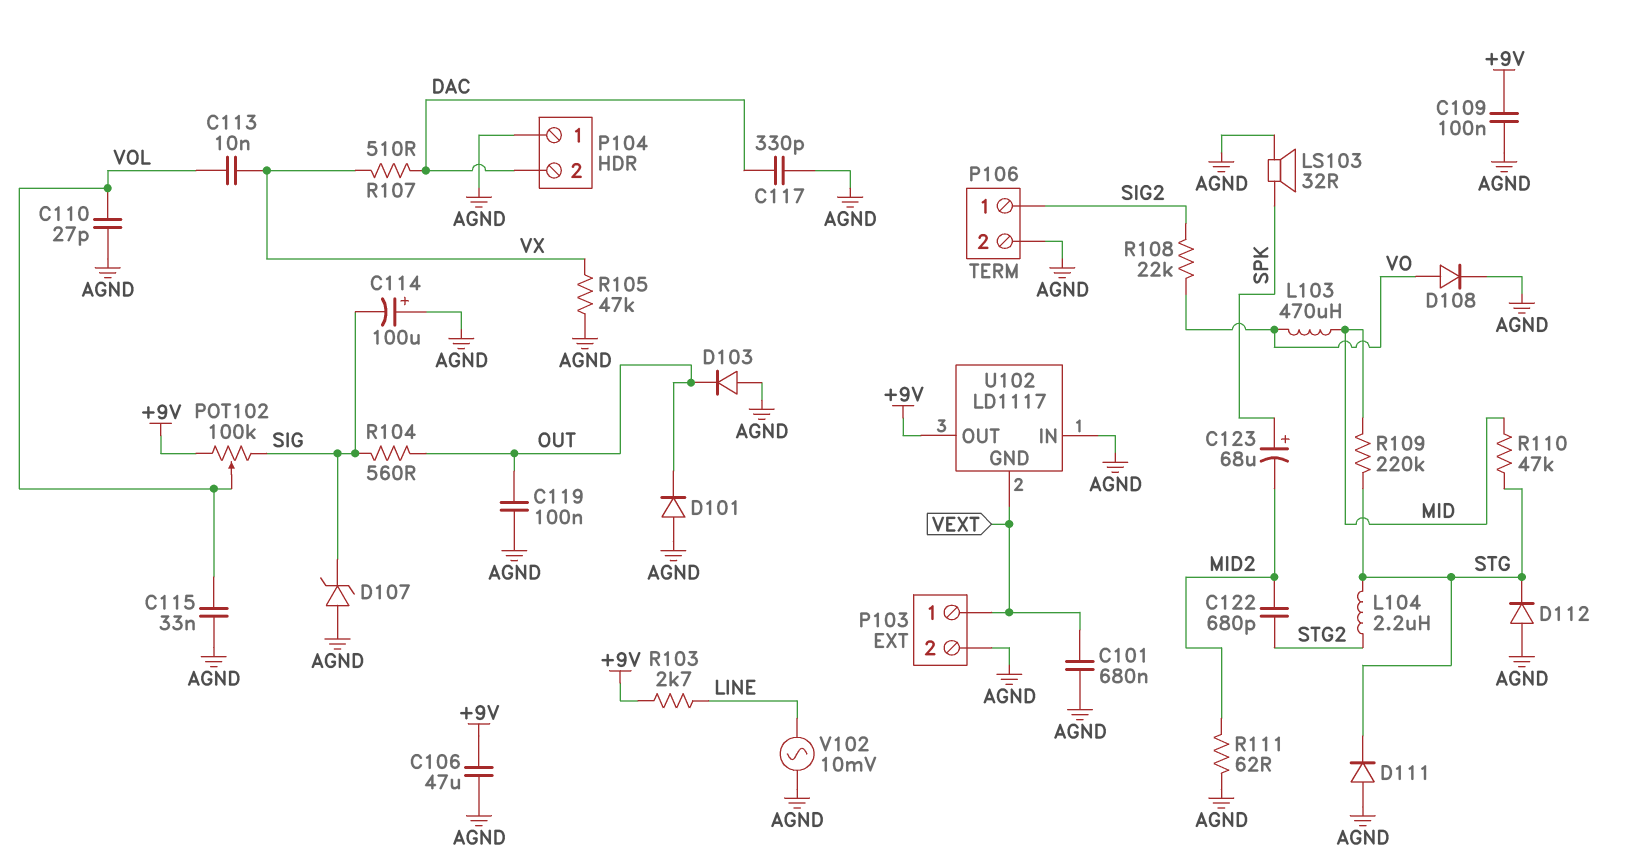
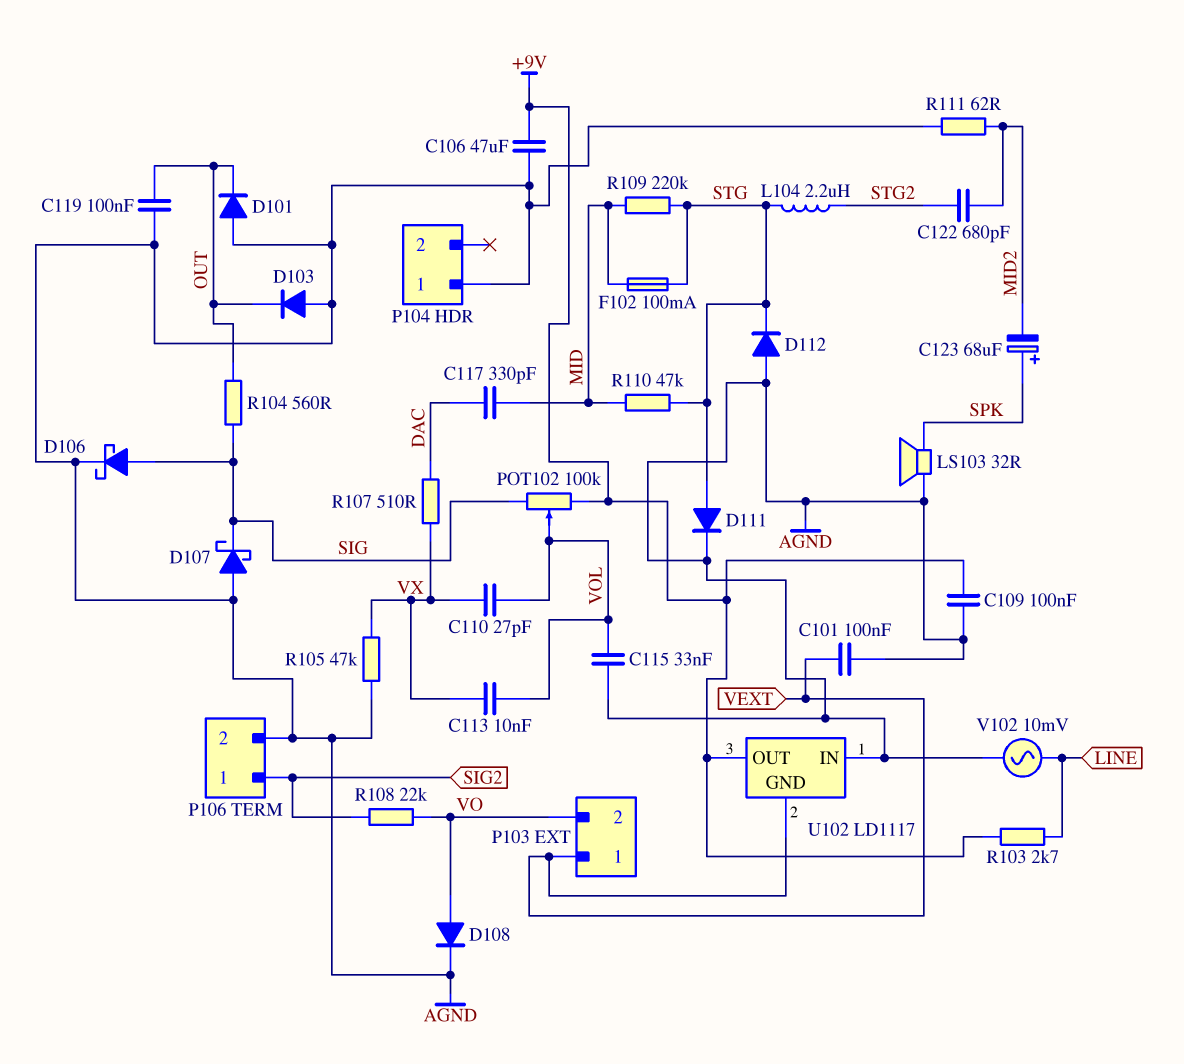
C101: 680nF (AGND, VEXT) -> 100nF (AGND, VEXT)
C110: 27pF (AGND, VOL) -> 27pF (VOL, VX)
C114: 100uF (plus AGND, minus SIG) -> none
C117: 330pF (AGND, DAC) -> 330pF (DAC, MID)
D106: none -> schottky (A SIG, K AGND)
D107: zener (A AGND, K SIG) -> schottky (A AGND, K SIG)
D111: diode (A AGND, K STG) -> diode (A STG, K AGND)
F102: none -> 100mA (MID, STG)
L103: 470uH (MID, VO) -> none
P103 pin 2: AGND -> VO
P104 pin 2: DAC -> none

